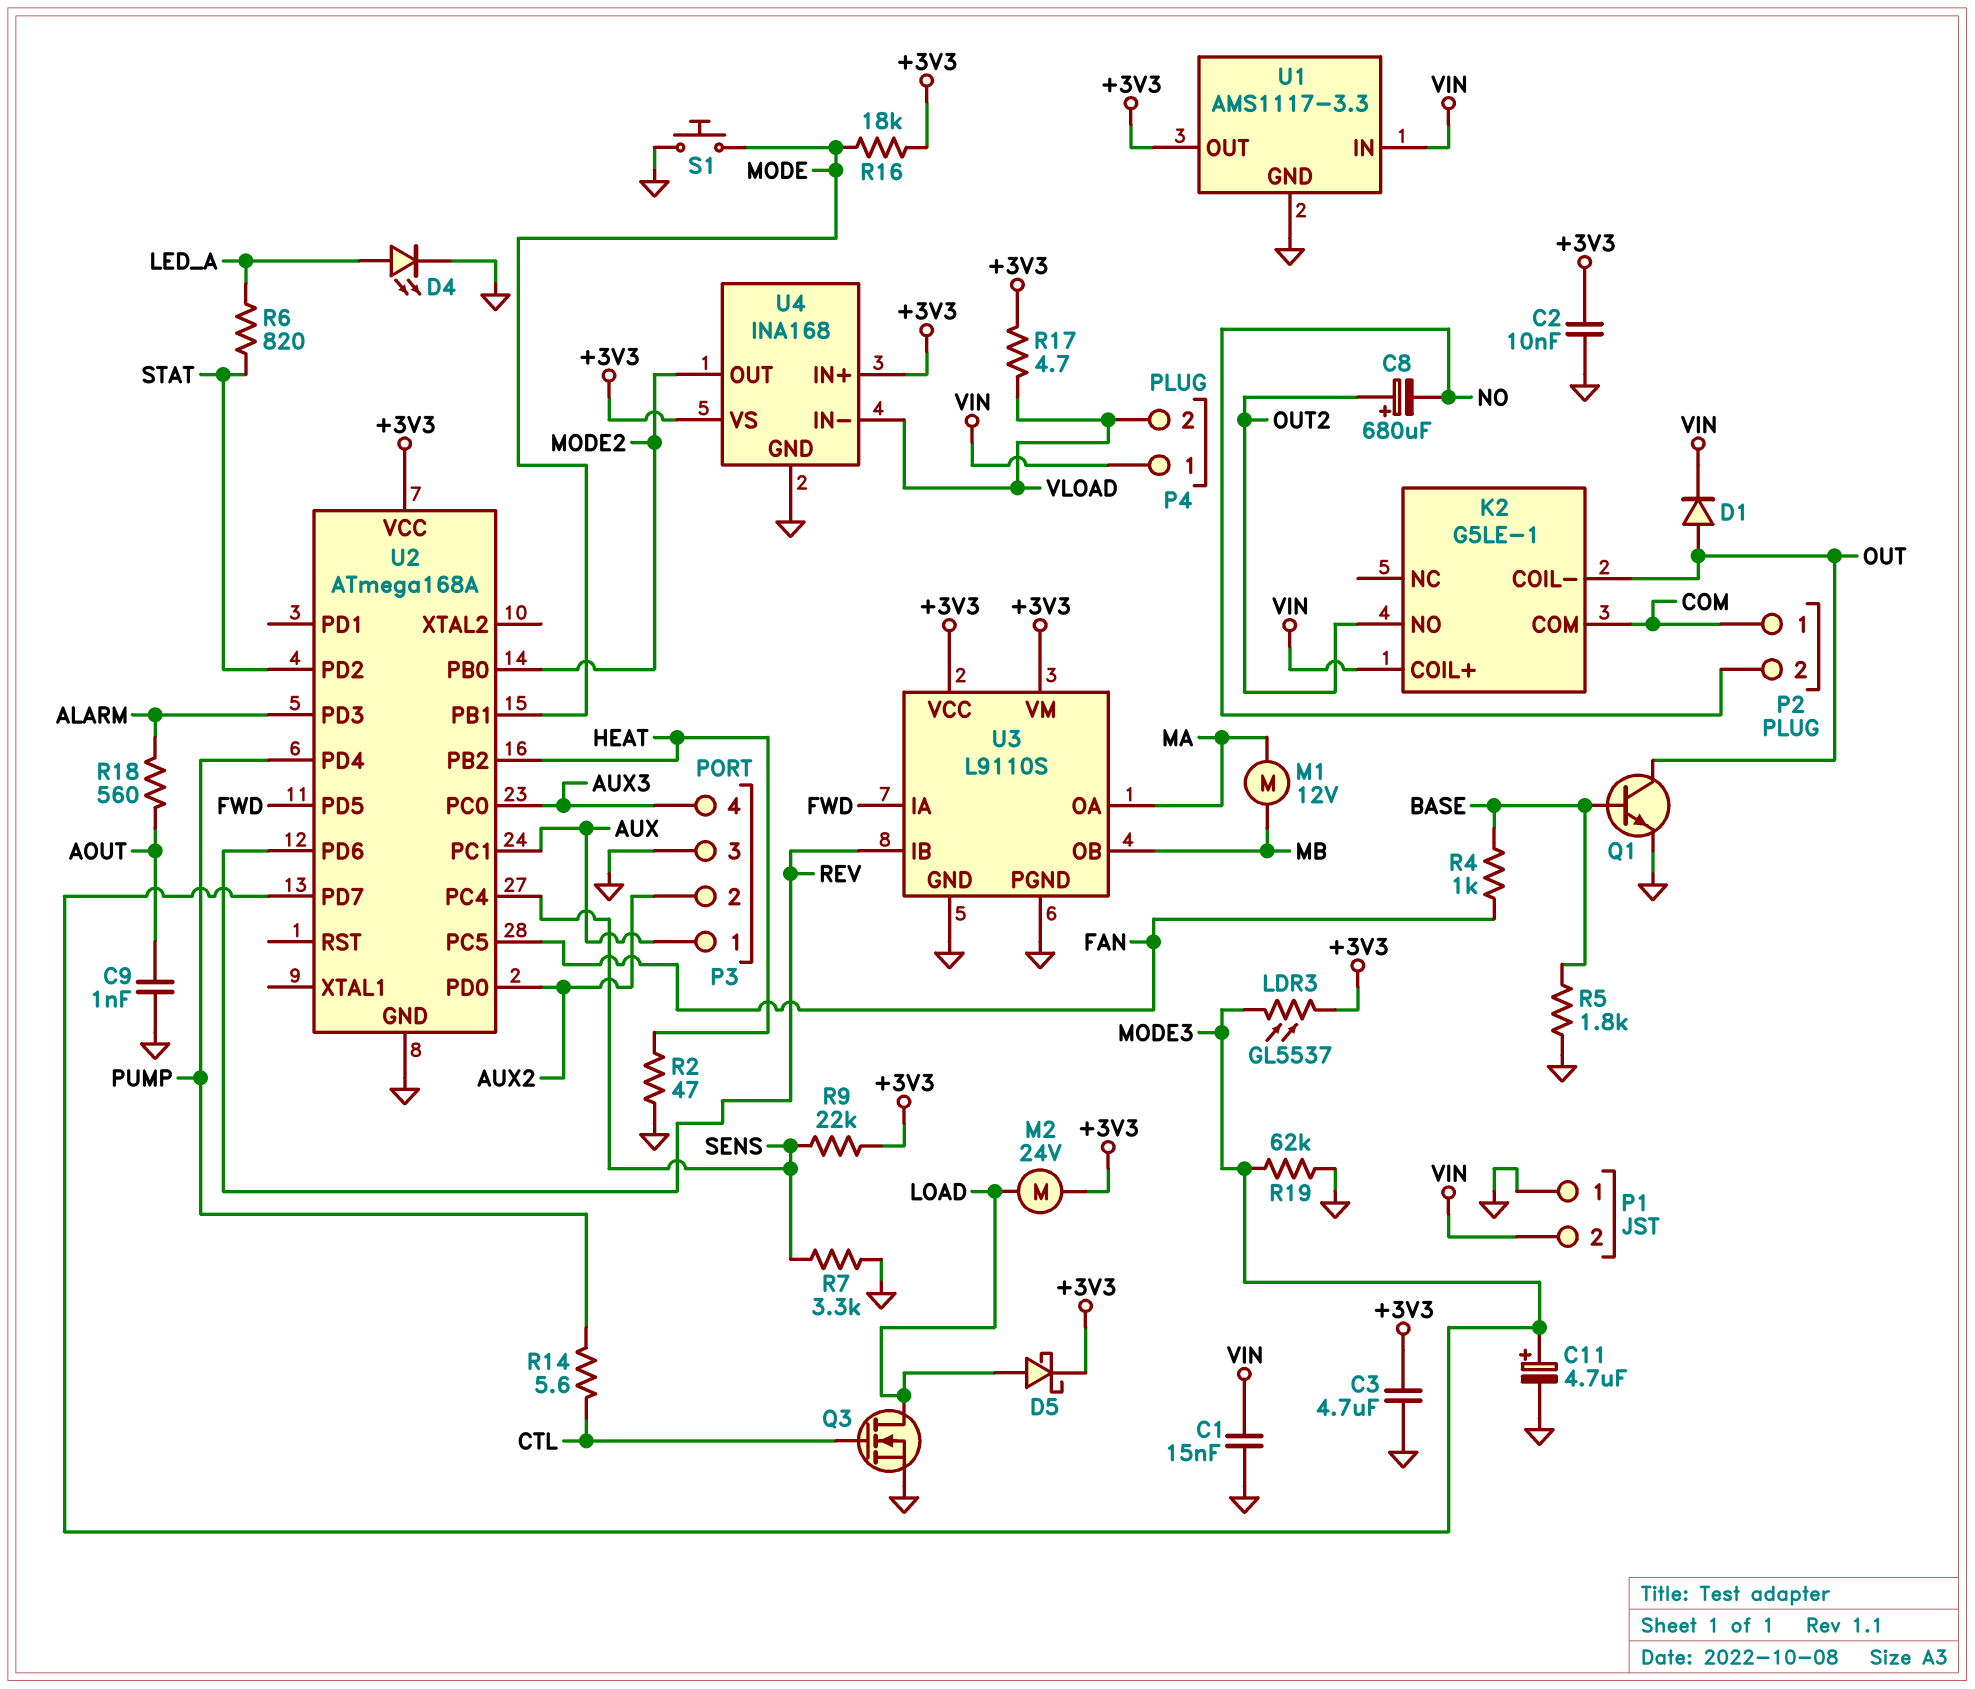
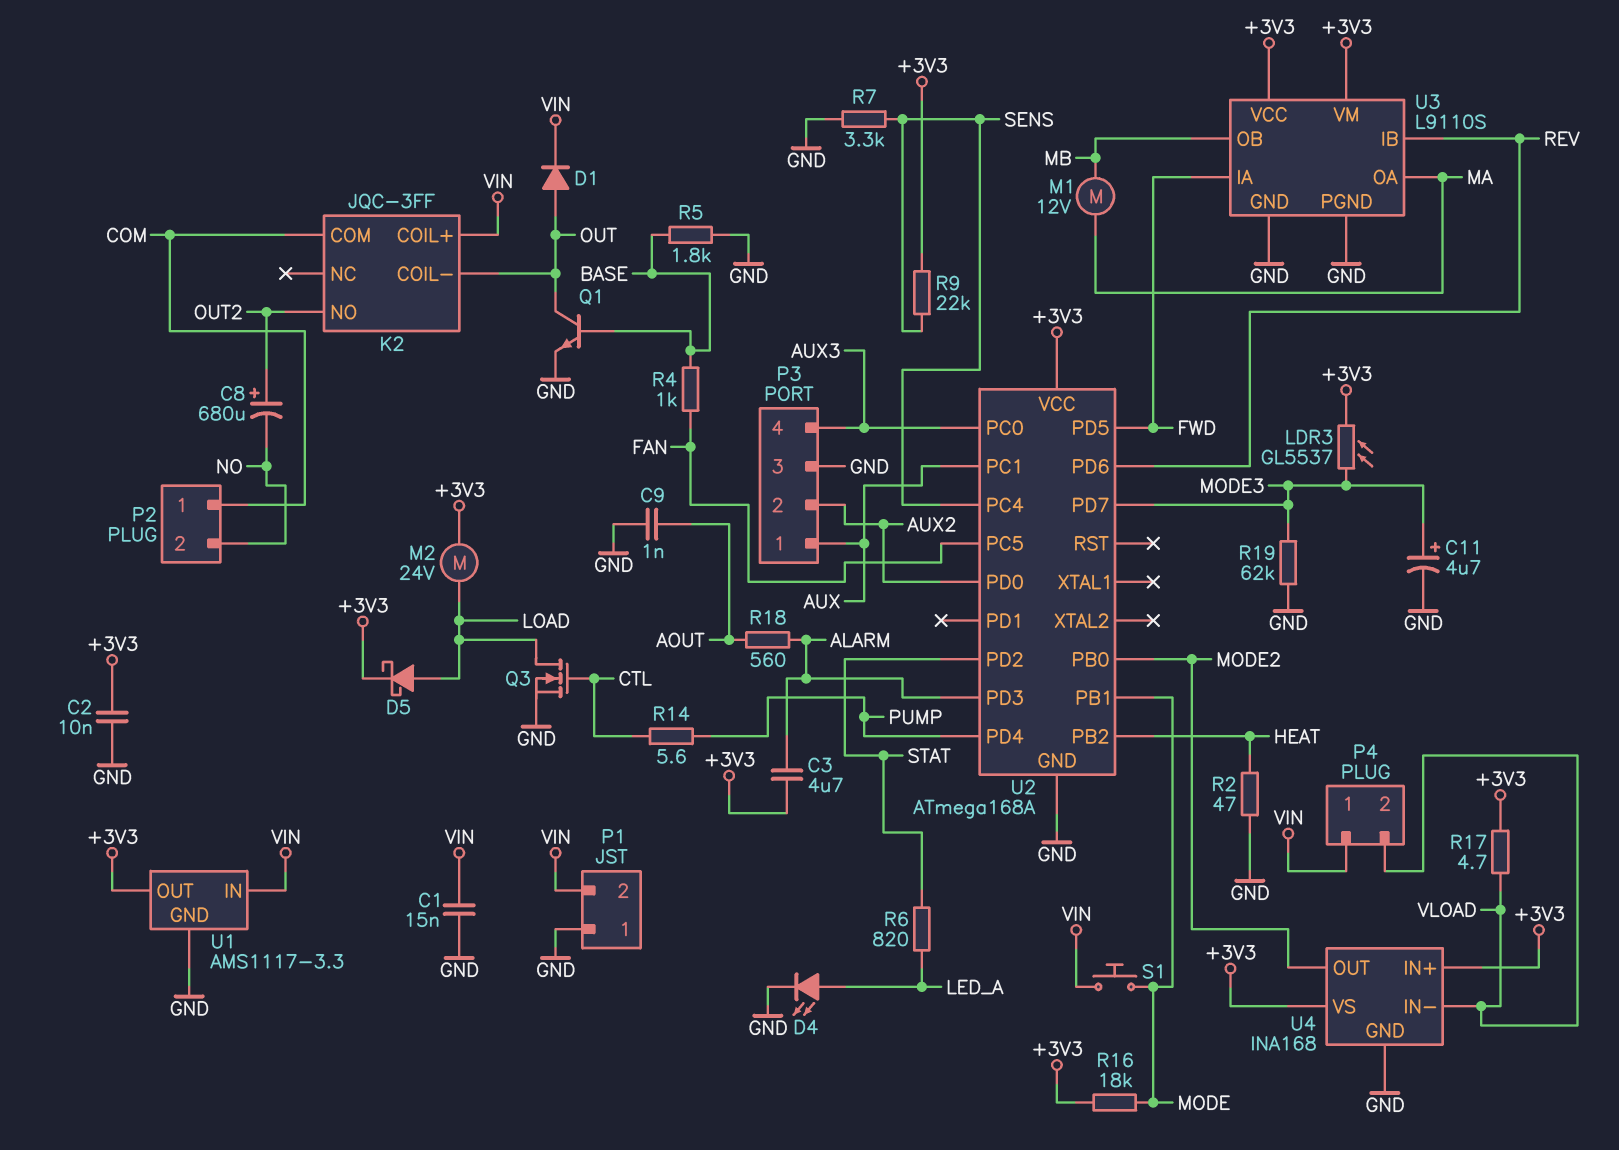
C3: 4.7uF (+3V3, GND) -> 4.7uF (+3V3, ALARM)
K2: G5LE-1 -> JQC-3FF
S1: button (GND, MODE) -> button (MODE, VIN)

